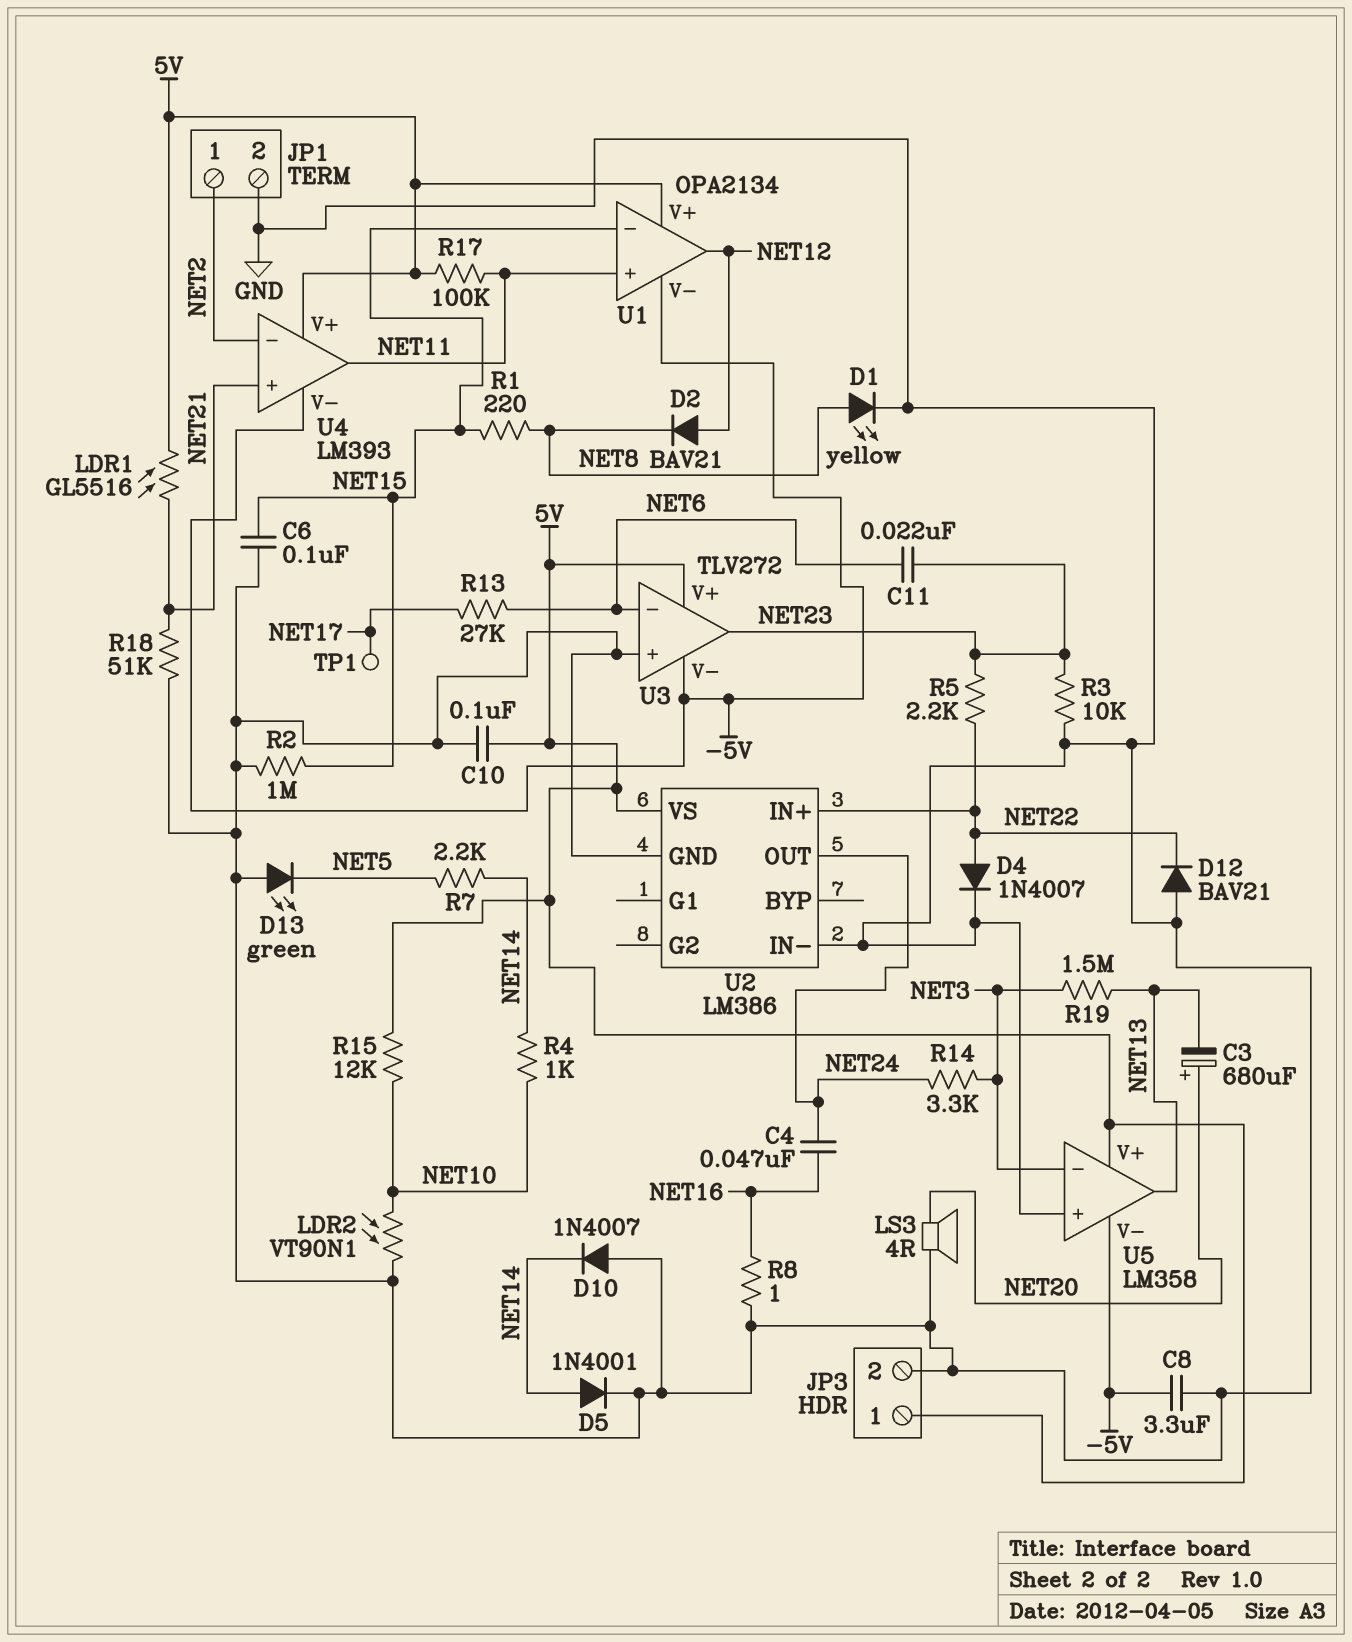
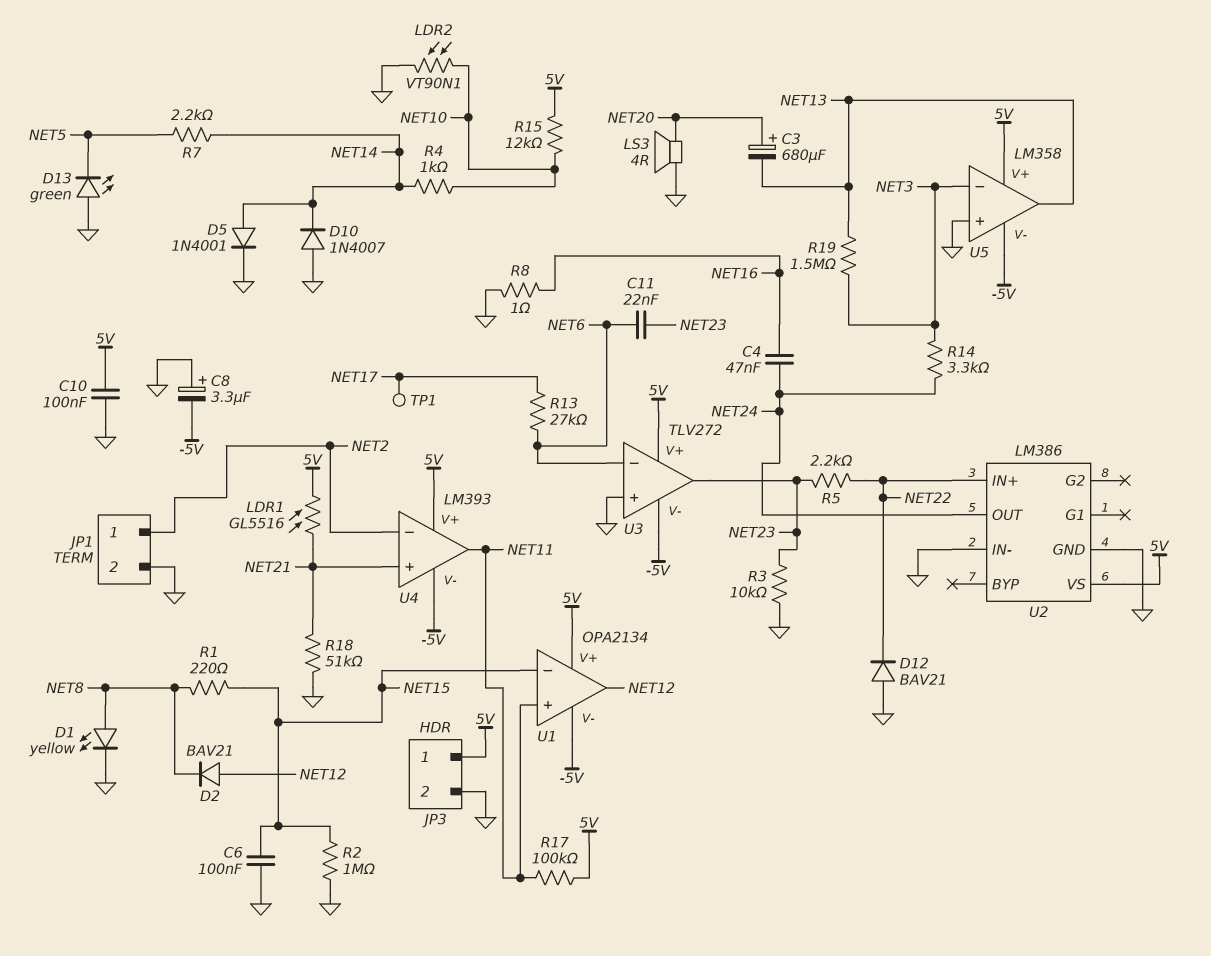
C8: 3.3uF (-5V, GND) -> 3.3uF (plus GND, minus -5V)
D4: diode 1N4007 (A NET22, K GND) -> none

